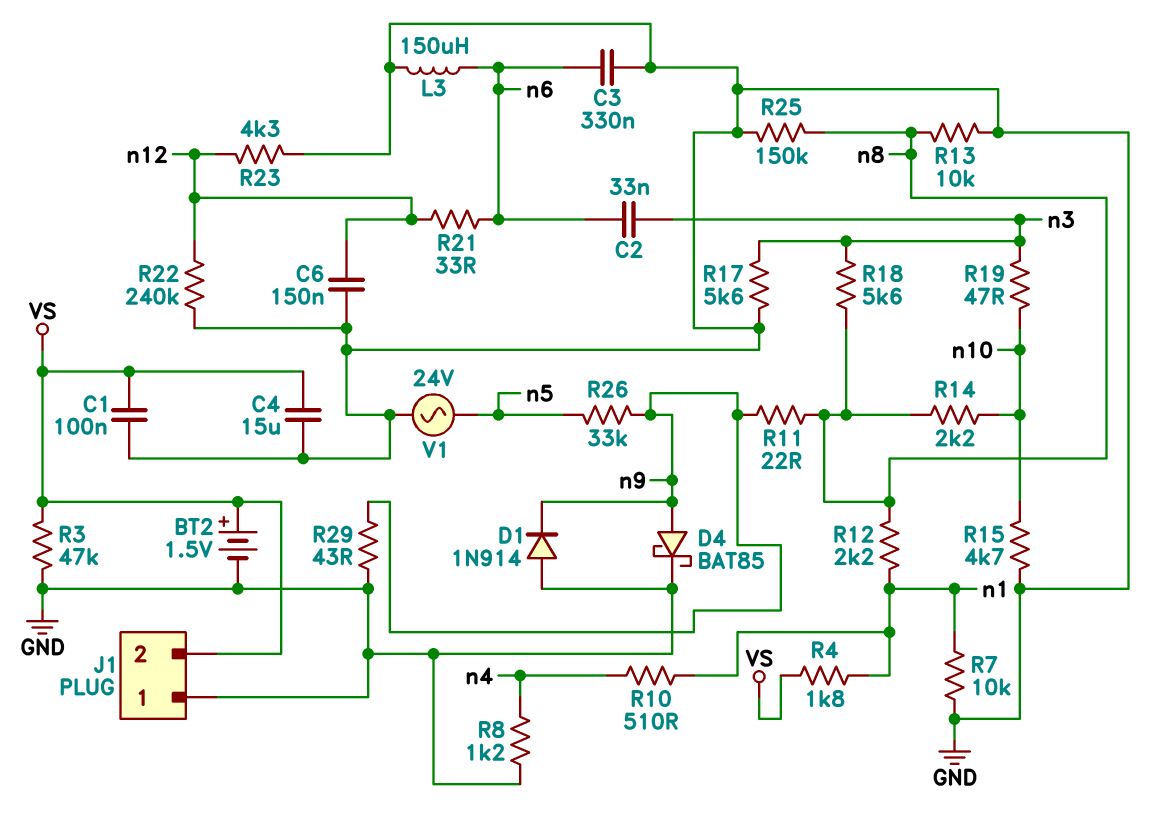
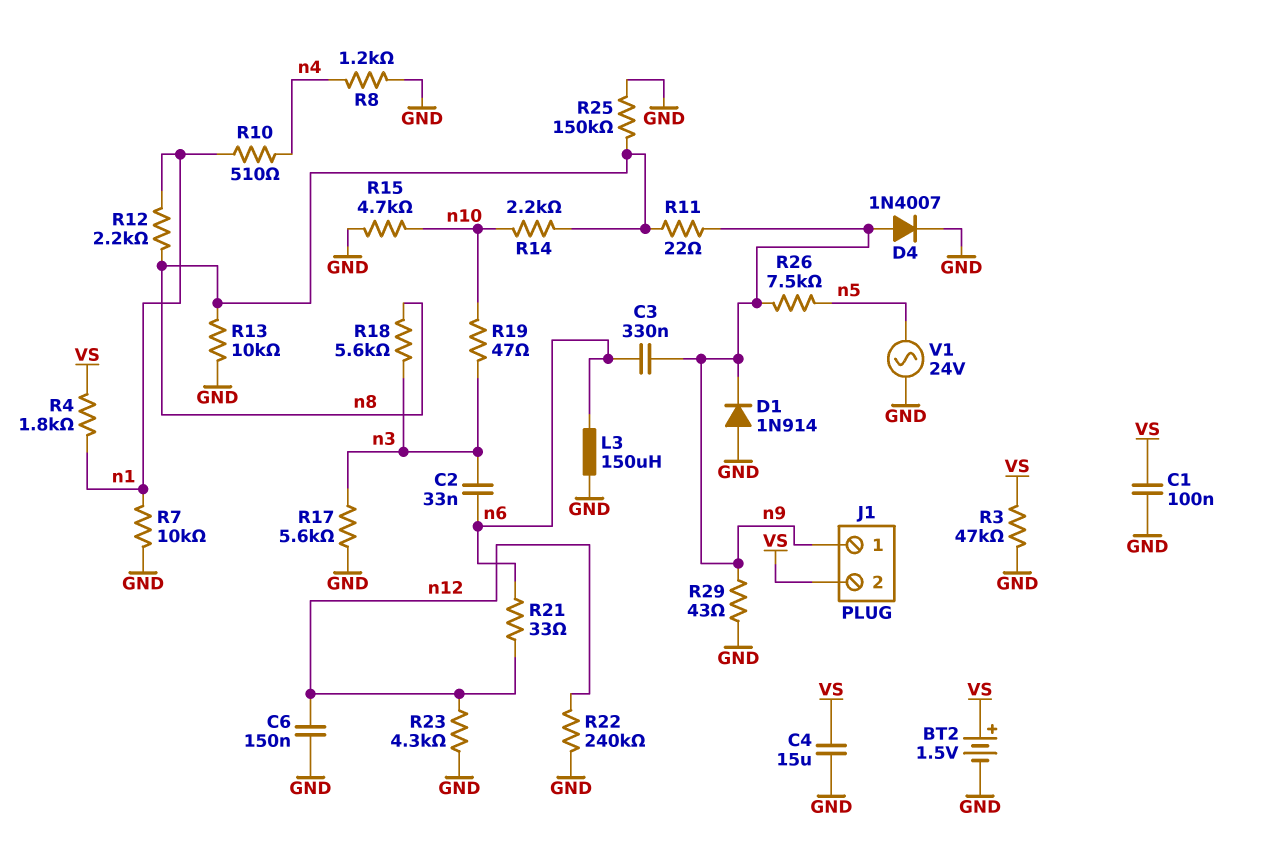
C3: 330nF (GND, n6) -> 330nF (n6, n9)
D4: schottky BAT85 (A n9, K GND) -> diode 1N4007 (A n9, K GND)
J1 pin 1: GND -> n9
R26: 33k (n5, n9) -> 7.5k (n5, n9)

